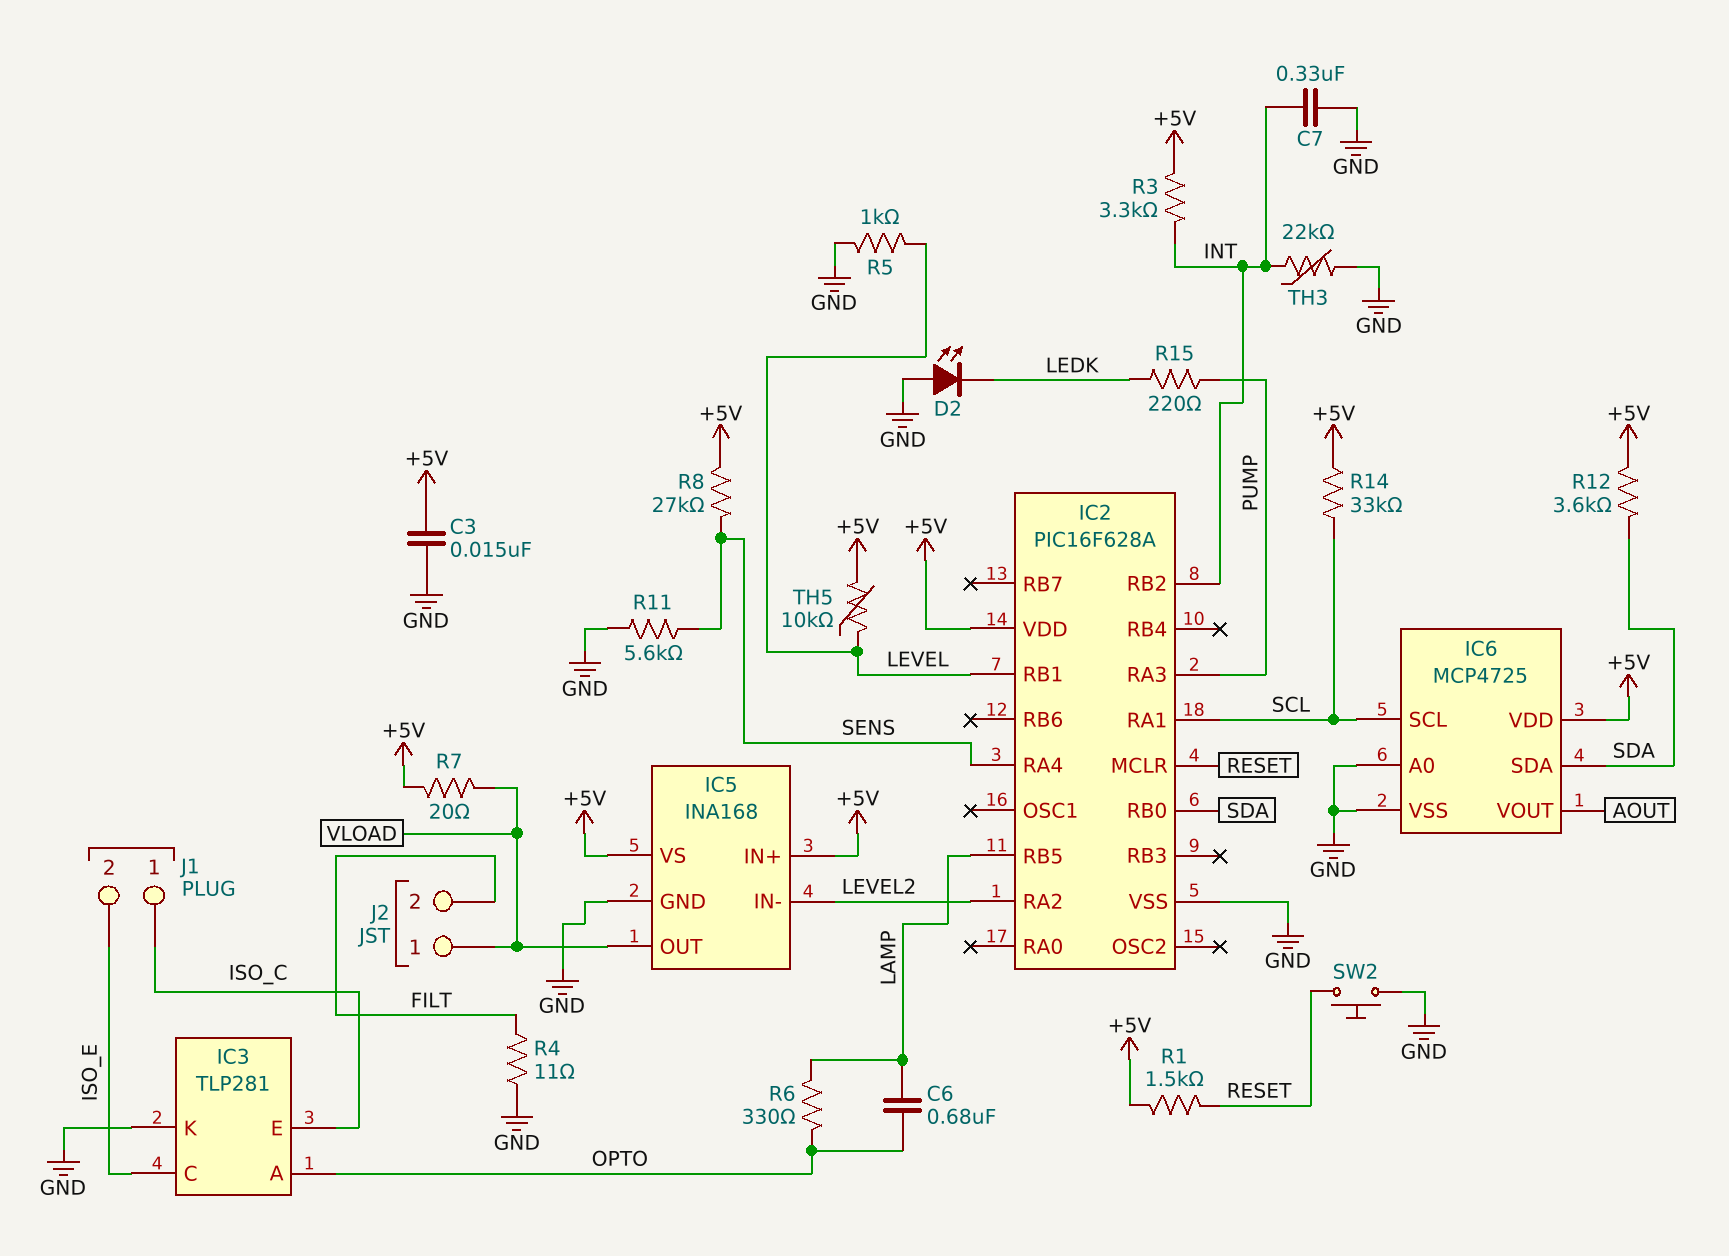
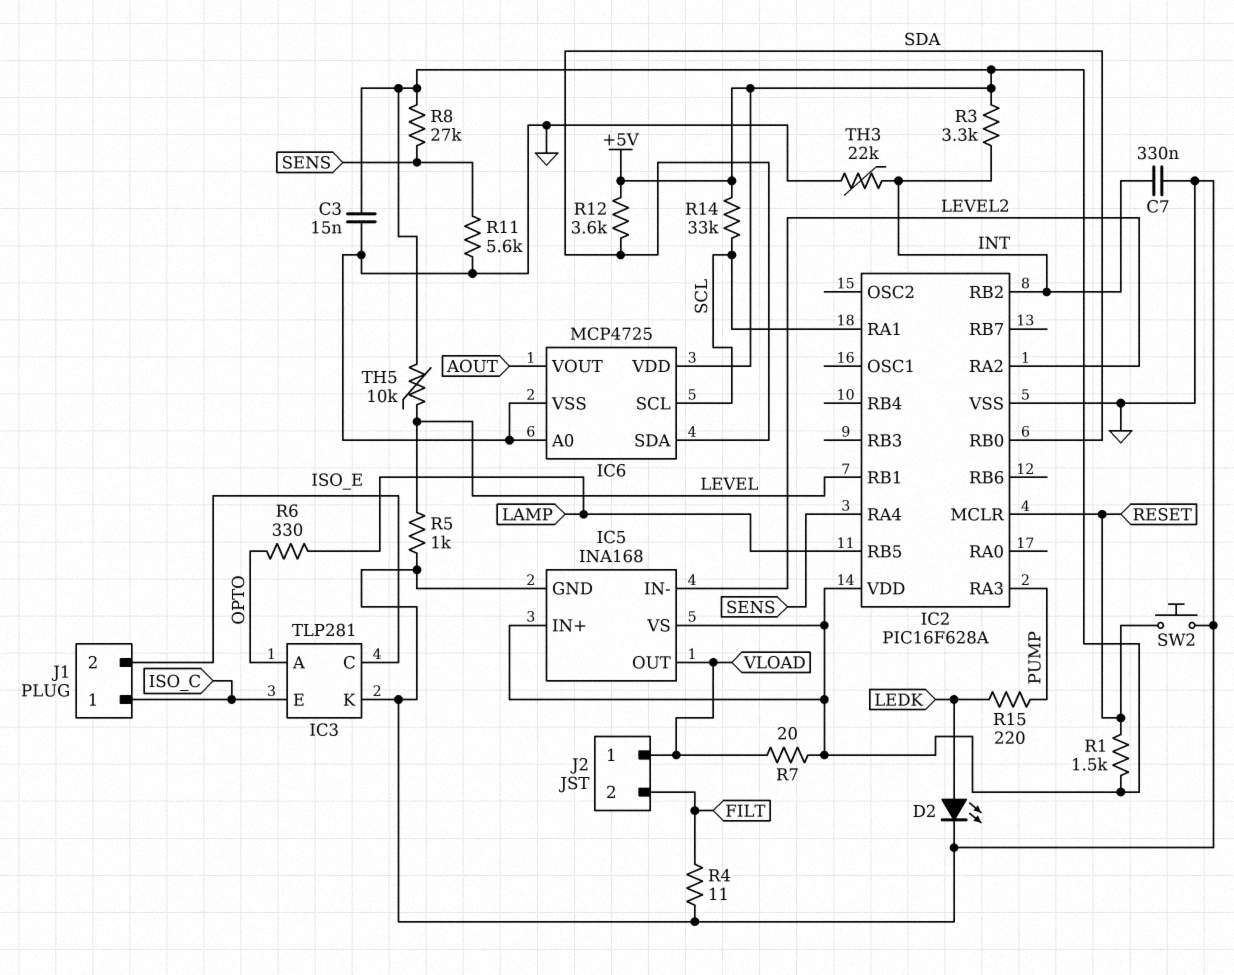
C6: 680nF (LAMP, OPTO) -> none
D2: LED (A GND, K LEDK) -> LED (A LEDK, K GND)

